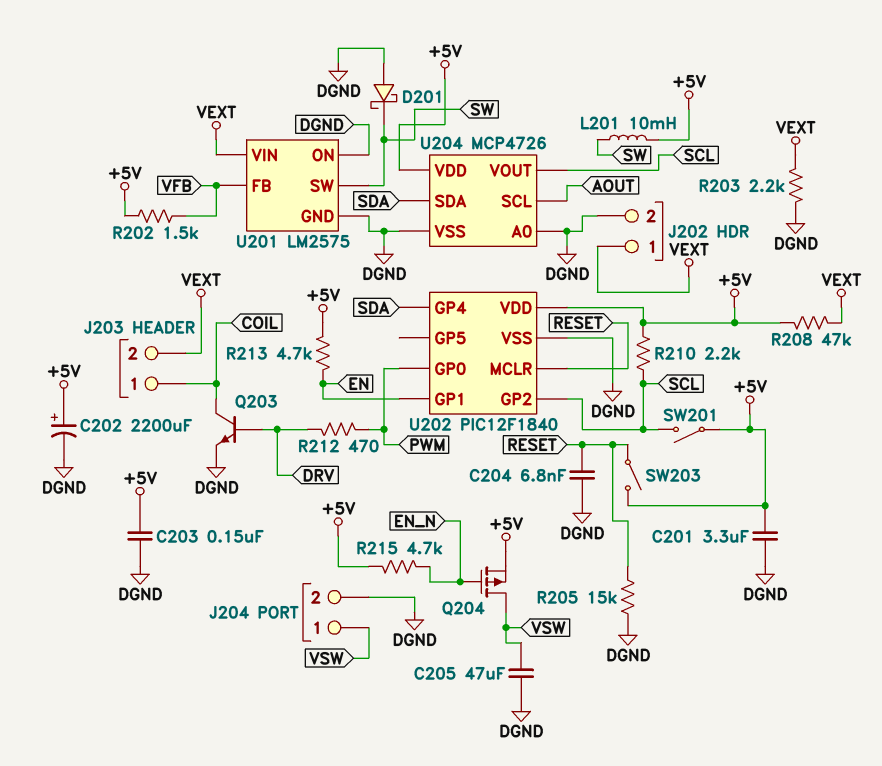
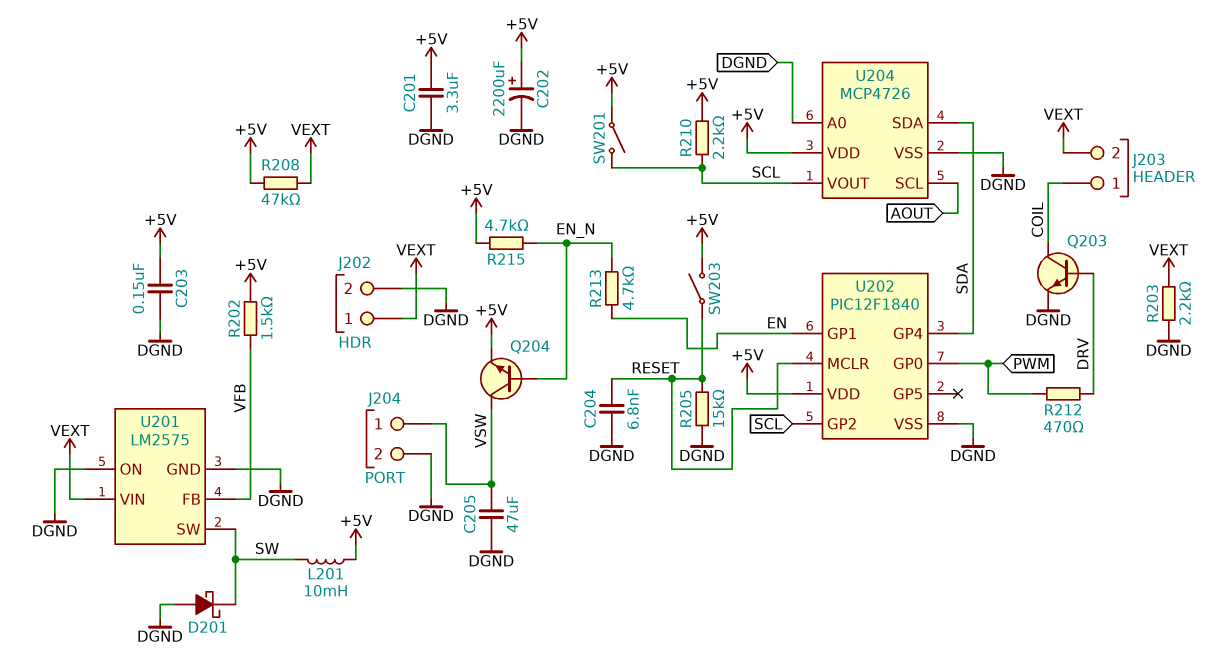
Q204: PMOS (G EN_N, D VSW, S +5V) -> NPN (B EN_N, C VSW, E +5V)
R213: 4.7k (+5V, EN) -> 4.7k (EN, EN_N)

